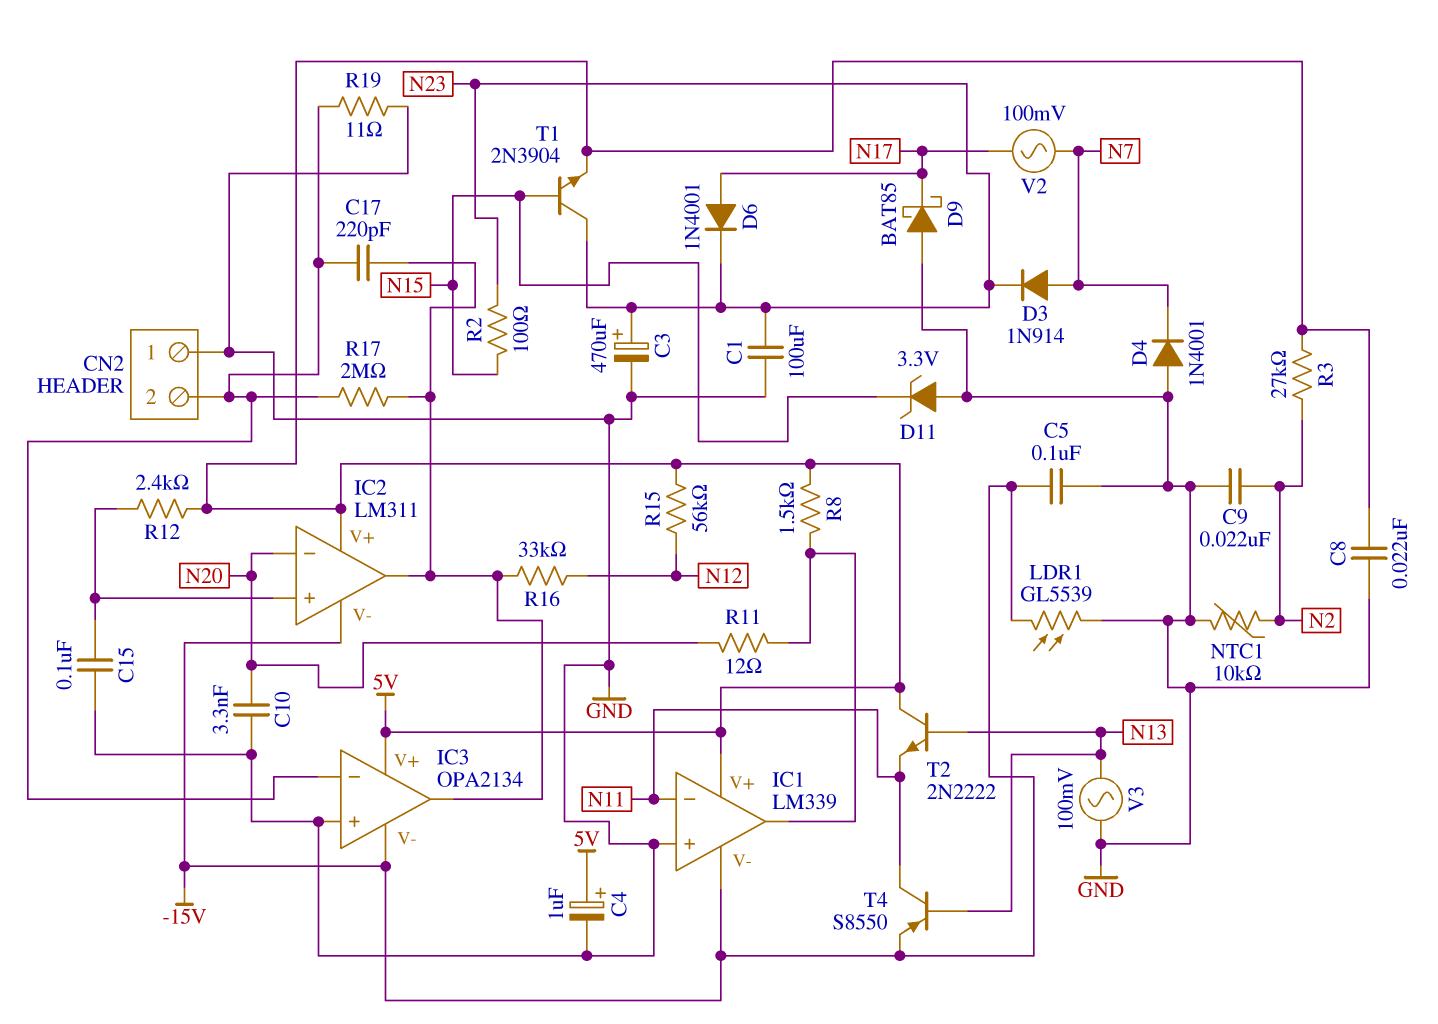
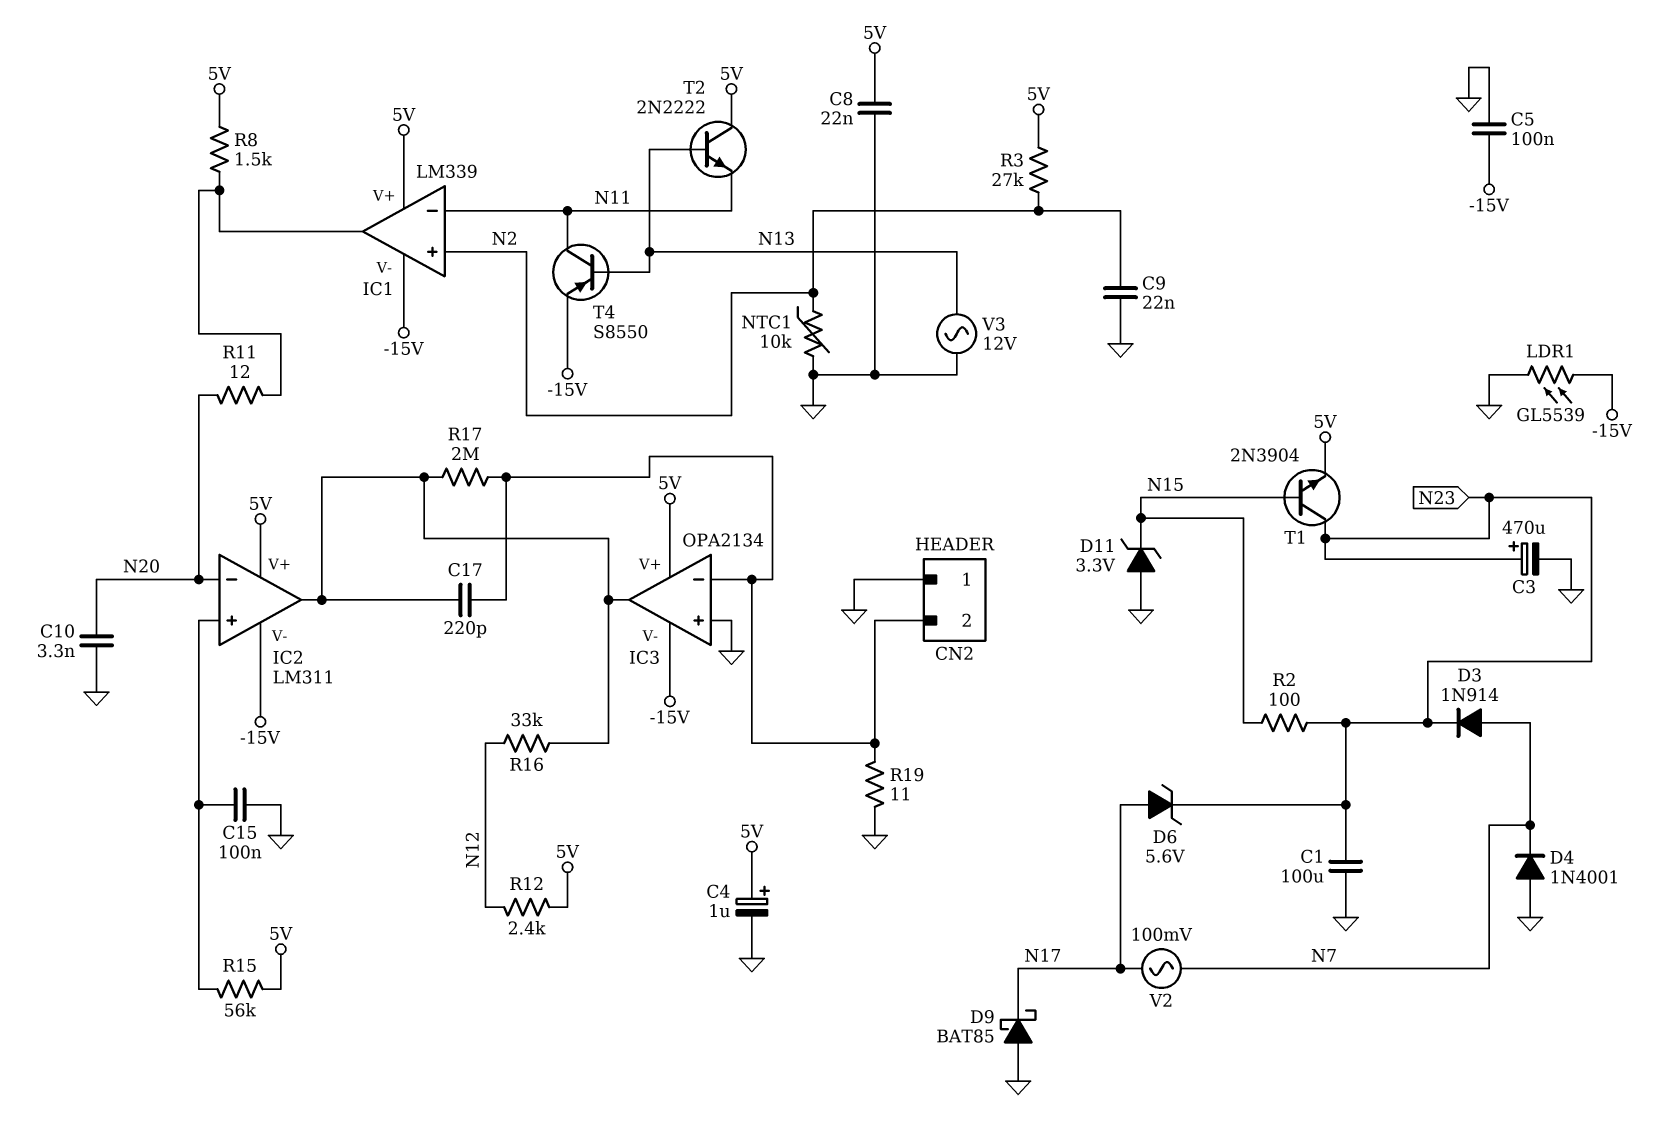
D6: diode 1N4001 (A N17, K N23) -> zener 5.6V (A N17, K N23)
IC1 pin in+: GND -> N2
R12: 2.4k (5V, IC2/in+) -> 2.4k (5V, N12)
R15: 56k (5V, N12) -> 56k (5V, IC2/in+)
V3: AC 100mV (GND, N13) -> AC 12V (GND, N13)

